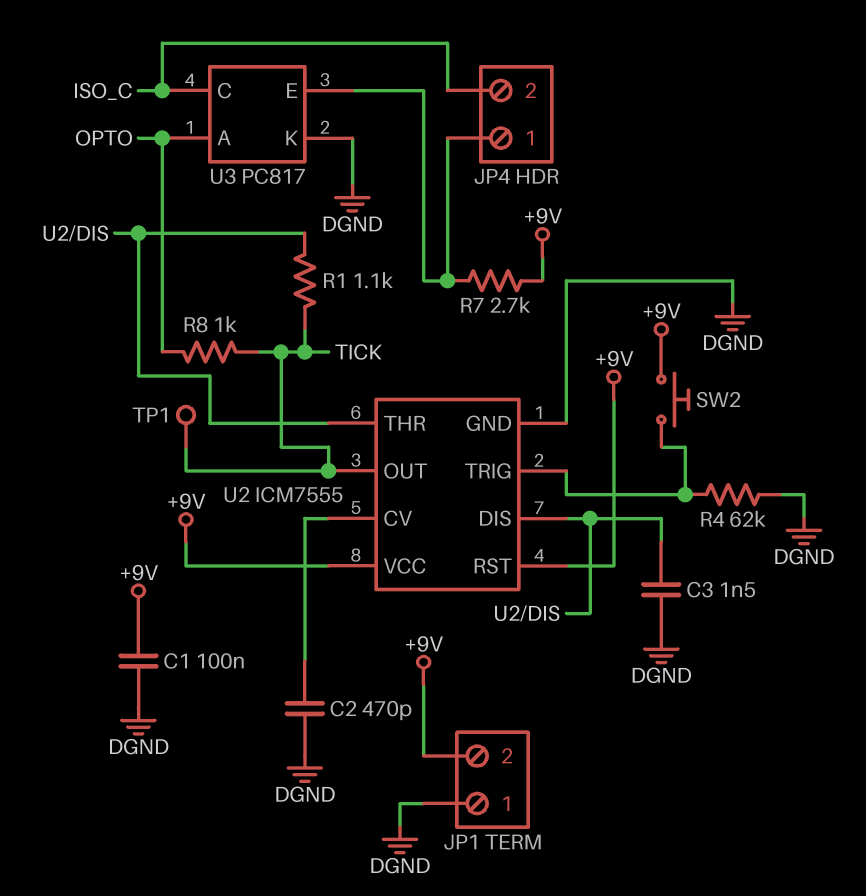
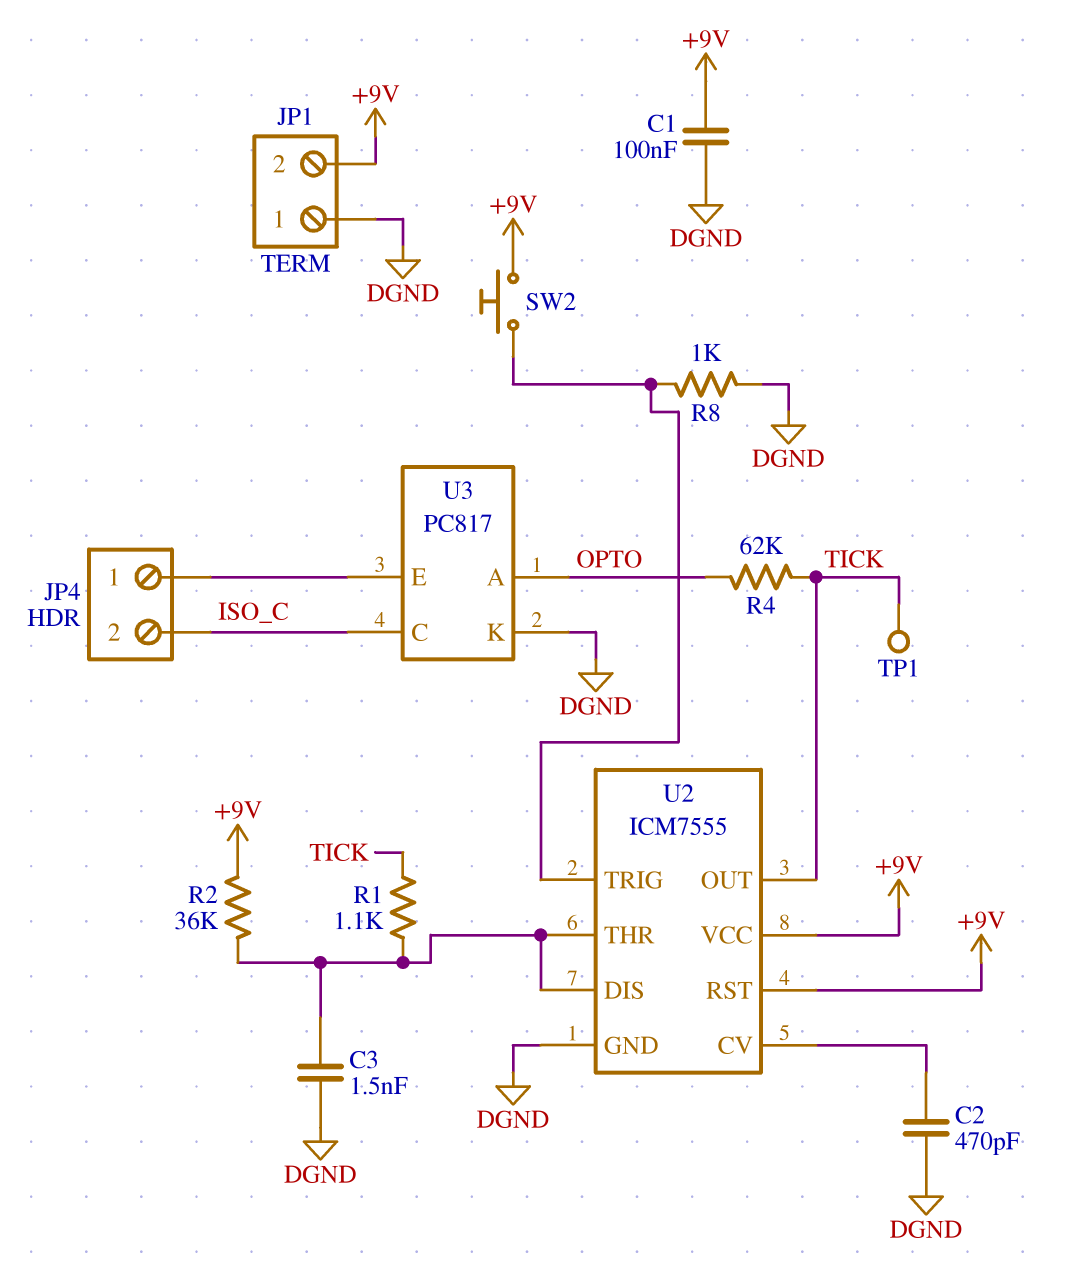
R2: none -> 36k (+9V, U2/DIS)
R4: 62k (DGND, U2/TRIG) -> 62k (OPTO, TICK)
R7: 2.7k (+9V, JP4/1) -> none
R8: 1k (OPTO, TICK) -> 1k (DGND, U2/TRIG)

